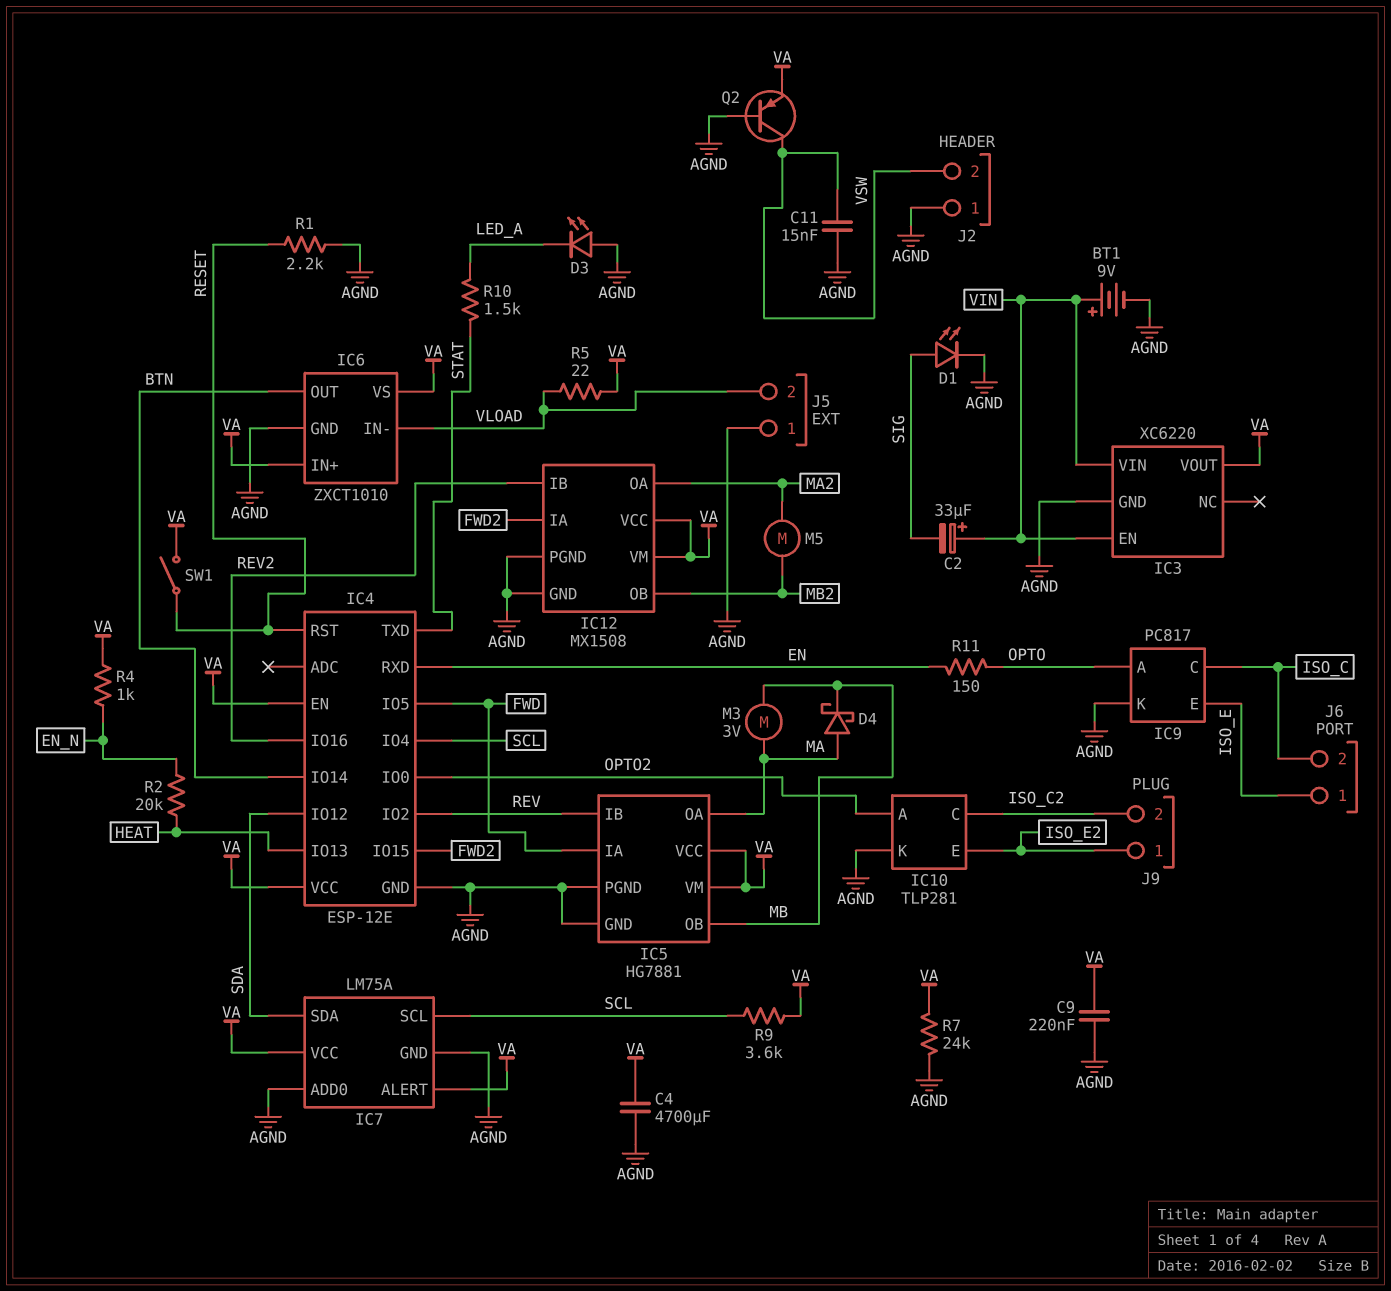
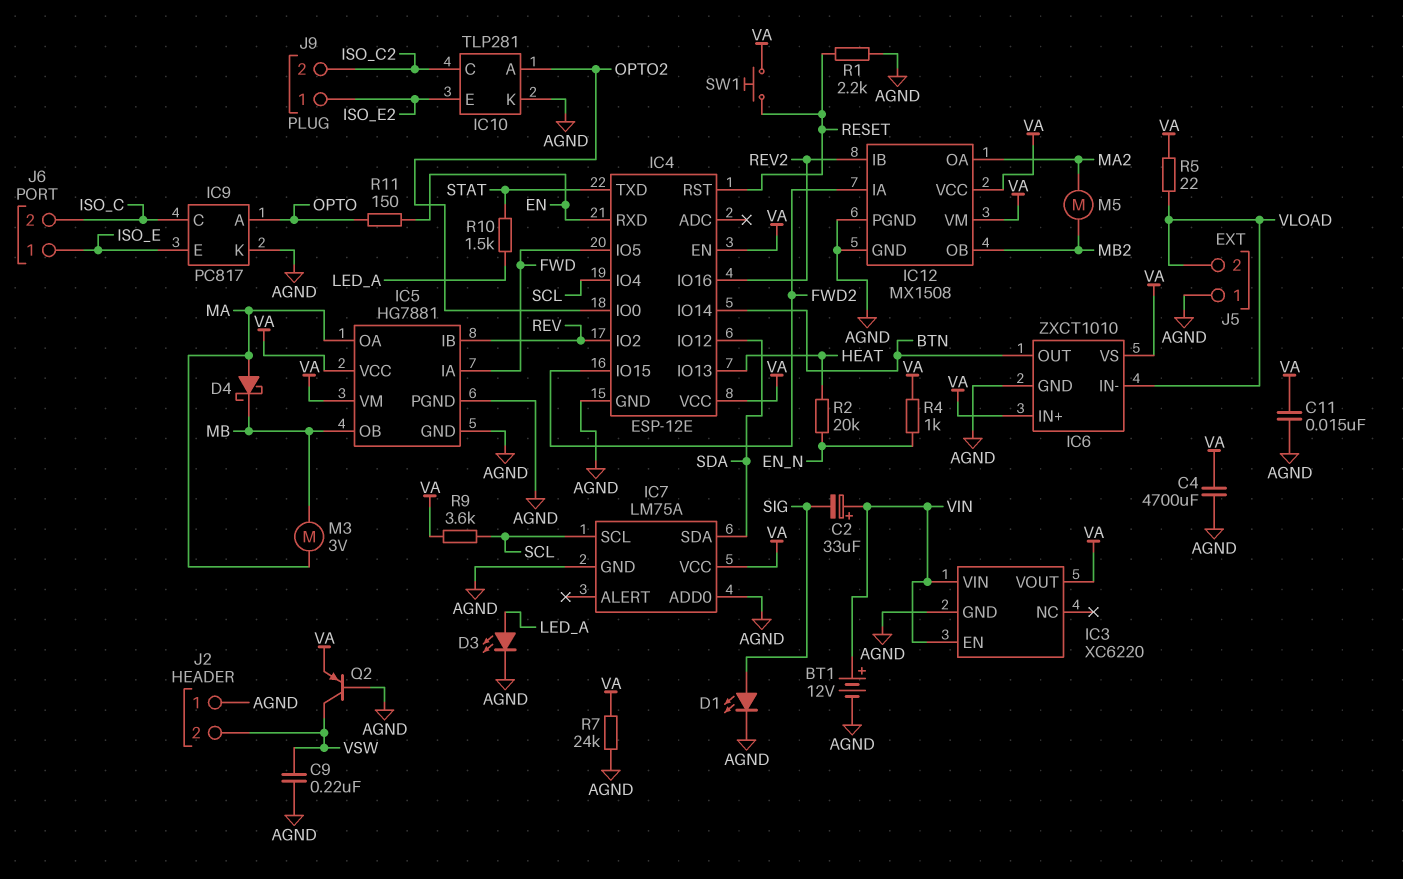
BT1: 9V (plus VIN, minus AGND) -> 12V (plus VIN, minus AGND)
C9: 220nF (AGND, VA) -> 220nF (AGND, VSW)
C11: 15nF (AGND, VSW) -> 15nF (AGND, VA)
D3: LED (A AGND, K LED_A) -> LED (A LED_A, K AGND)
IC7 pin ALERT: VA -> none
SW1: switch (RESET, VA) -> button (RESET, VA)

